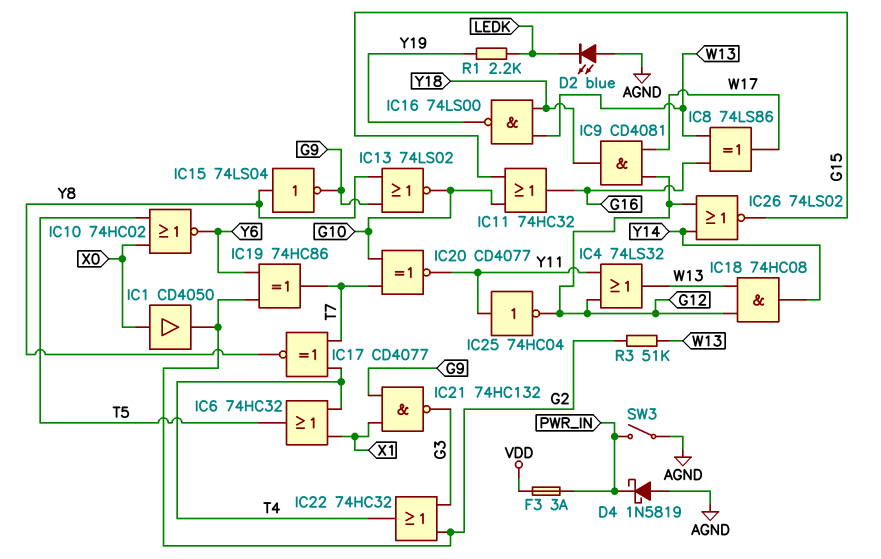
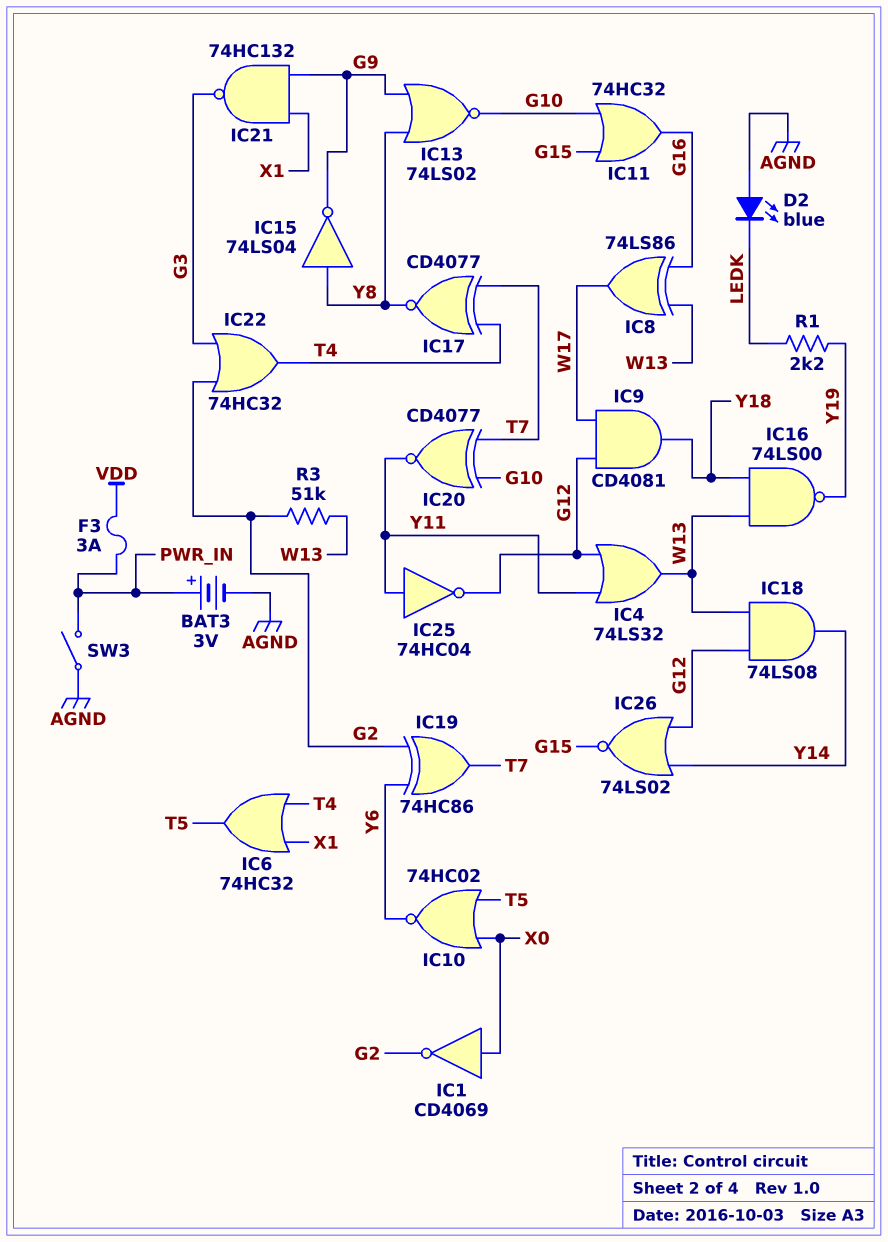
BAT3: none -> 3V (plus PWR_IN, minus AGND)
D4: schottky 1N5819 (A AGND, K PWR_IN) -> none
IC1: buffer CD4050 (in X0, out G2) -> NOT CD4069 (in X0, out G2)
IC18: AND 74HC08 (in G12, in W13, out Y14) -> AND 74LS08 (in G12, in W13, out Y14)

